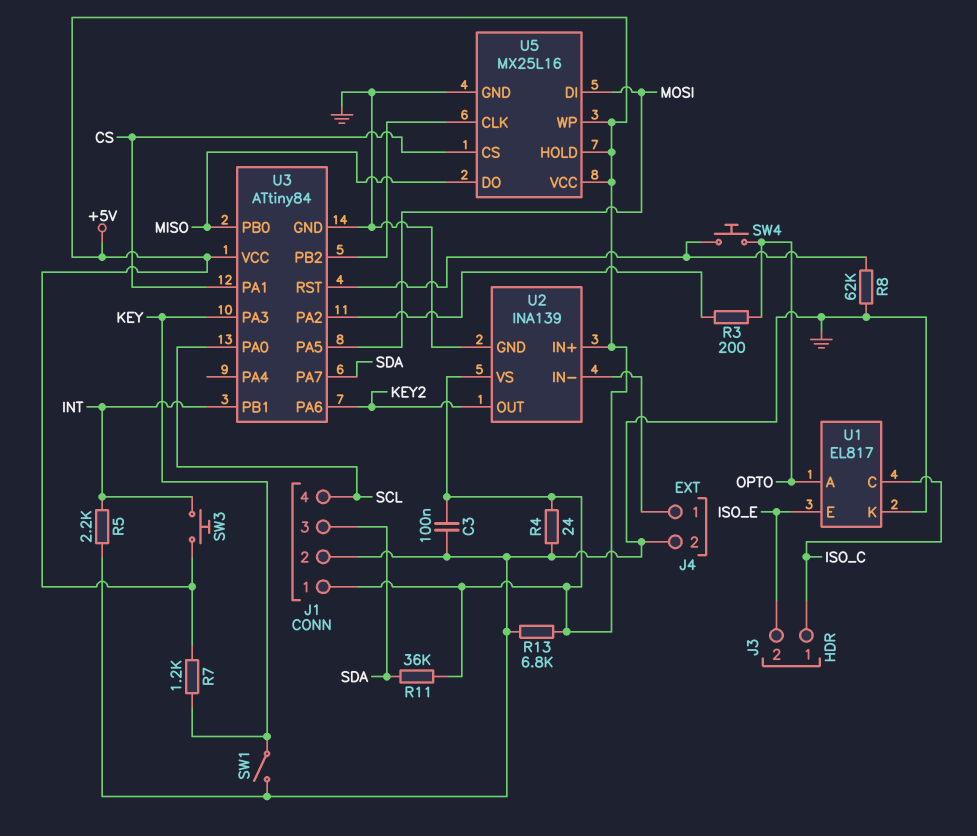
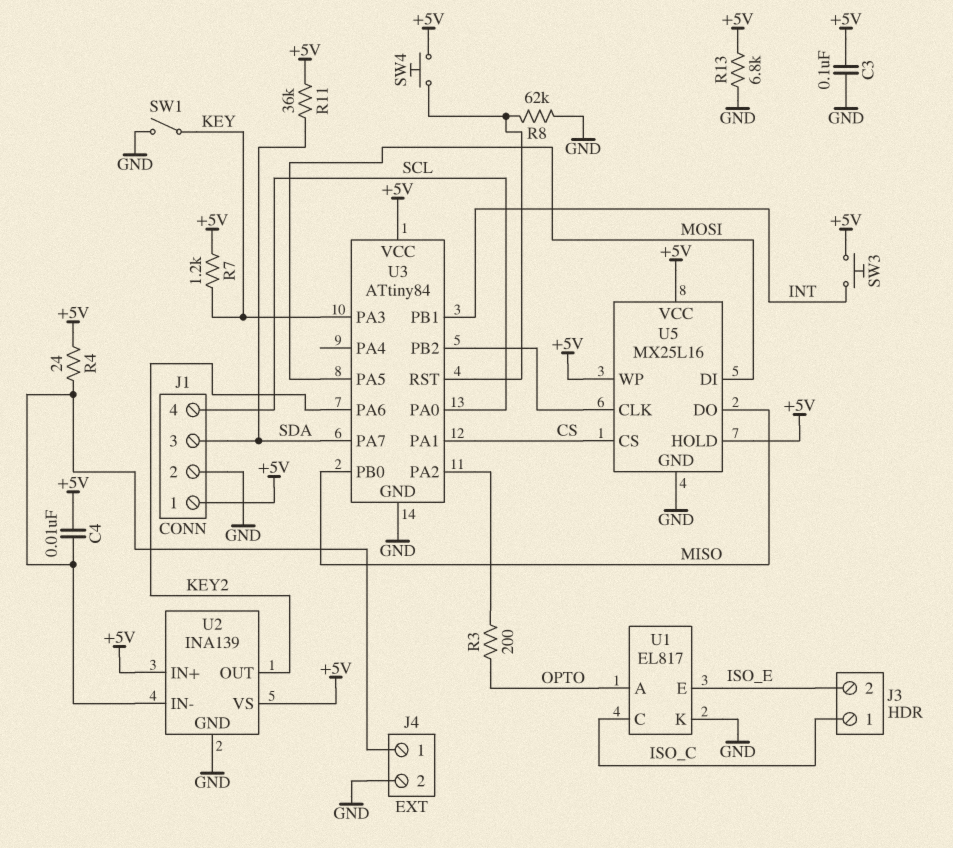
C4: none -> 10nF (+5V, J4/1)
R4: 24 (+5V, GND) -> 24 (+5V, J4/1)
R5: 2.2k (GND, INT) -> none
SW4: button (OPTO, U3/RST) -> button (+5V, U3/RST)

